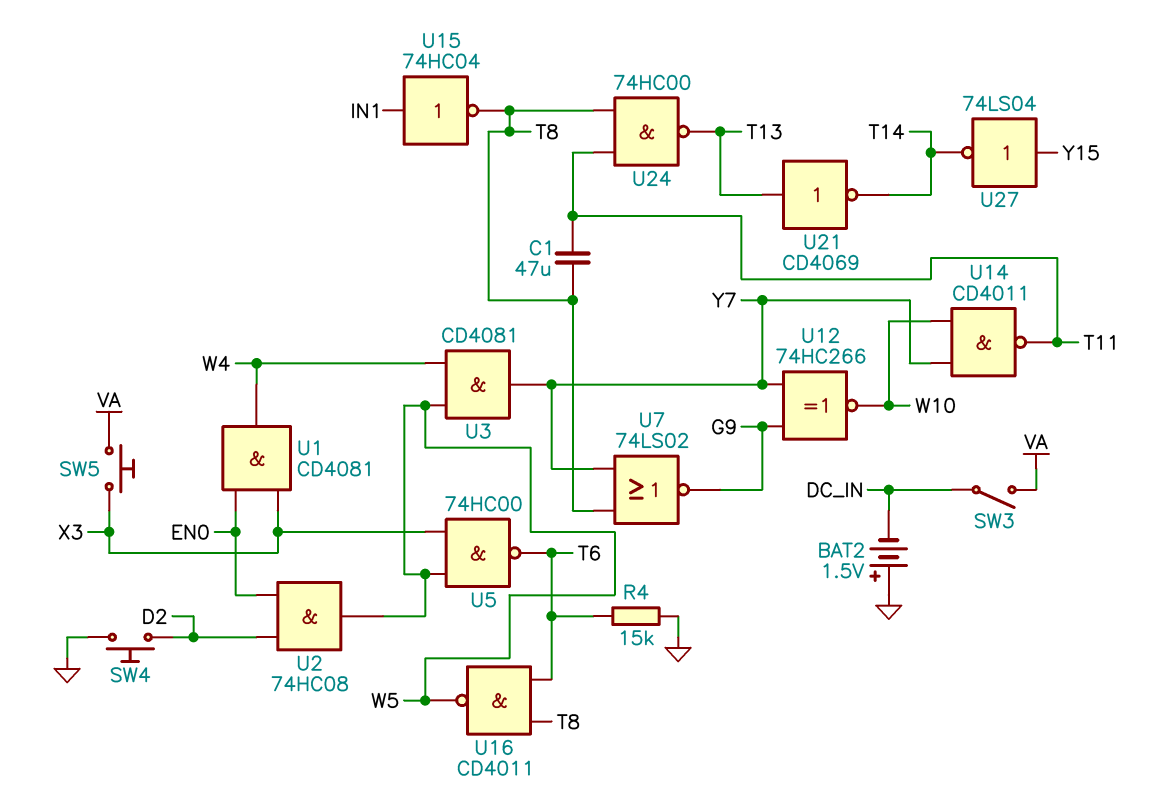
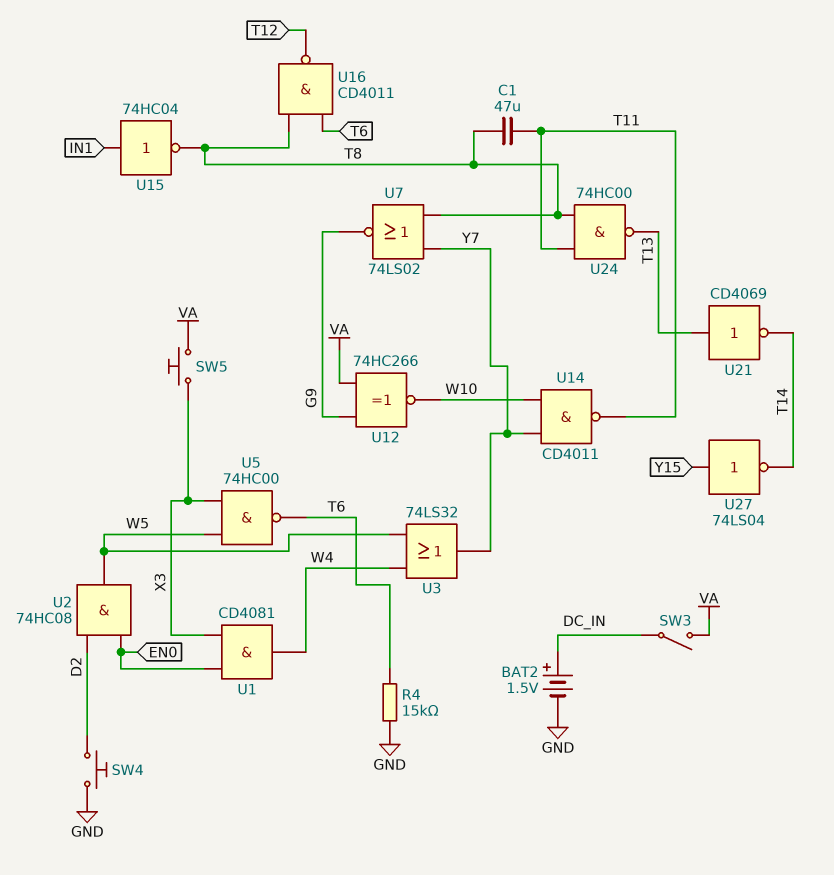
BAT2: 1.5V (plus GND, minus DC_IN) -> 1.5V (plus DC_IN, minus GND)
U3: AND CD4081 (in W4, in W5, out Y7) -> OR 74LS32 (in W4, in W5, out Y7)
U12: XNOR 74HC266 (in G9, in Y7, out W10) -> XNOR 74HC266 (in G9, in VA, out W10)
U16: NAND CD4011 (in T6, in T8, out W5) -> NAND CD4011 (in T6, in T8, out T12)

